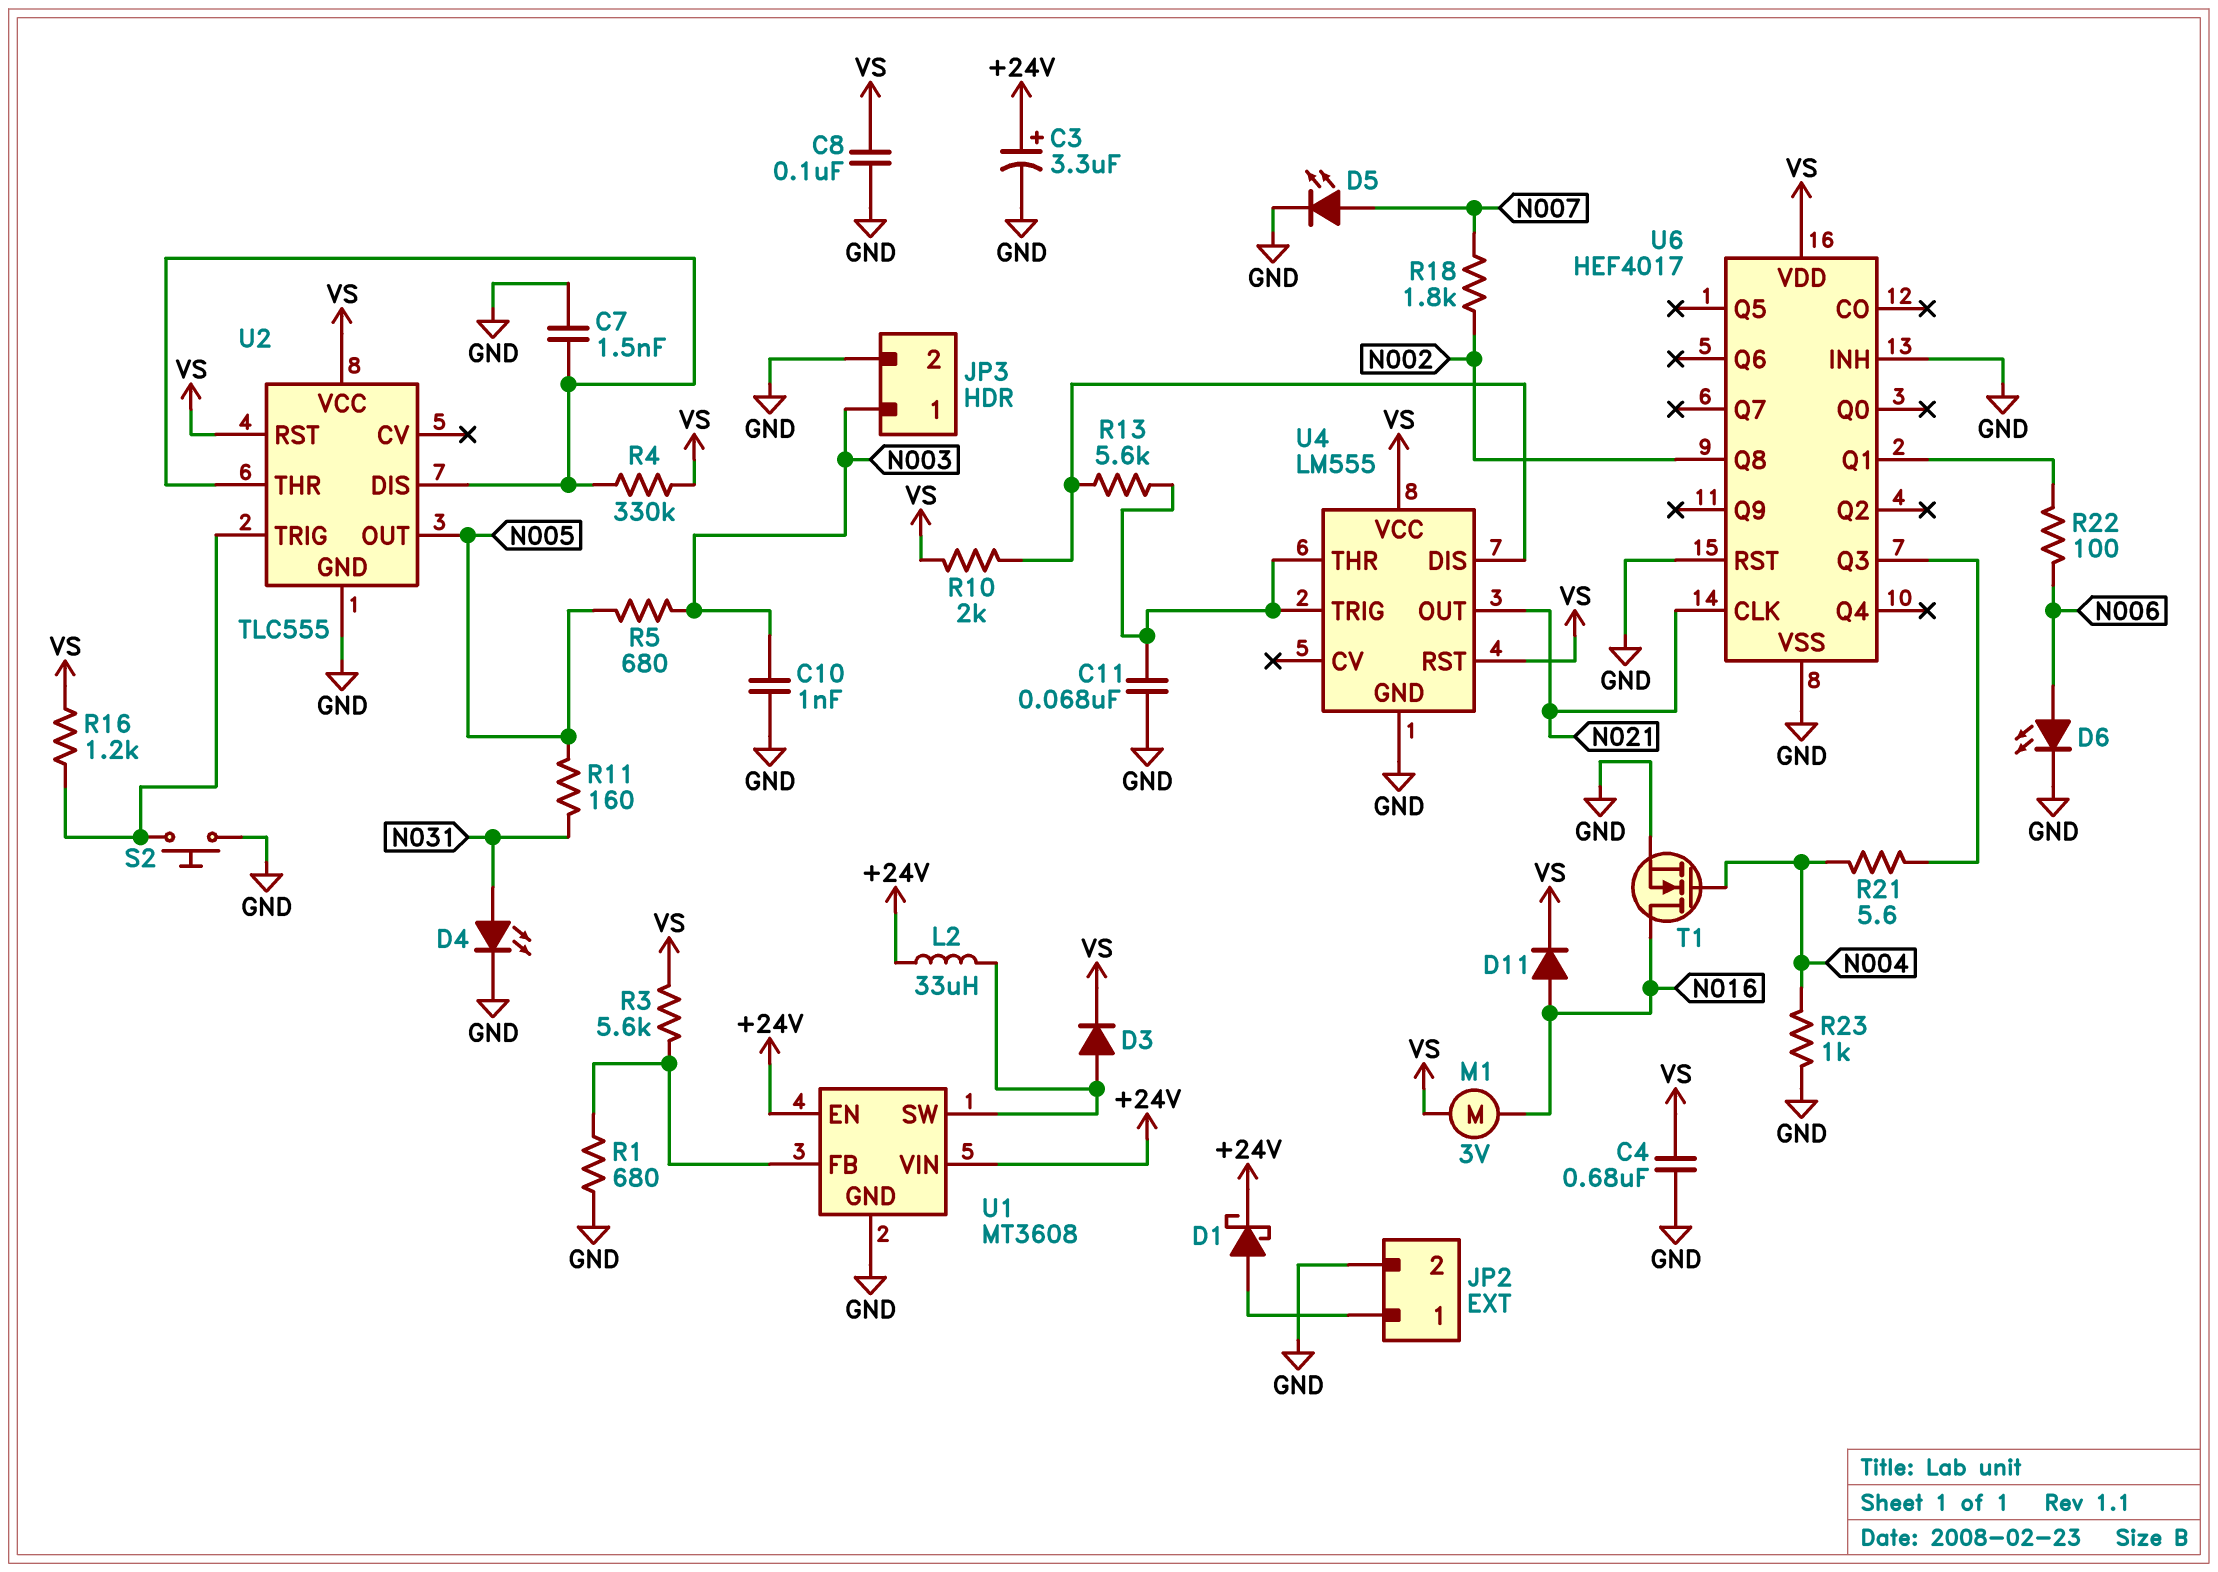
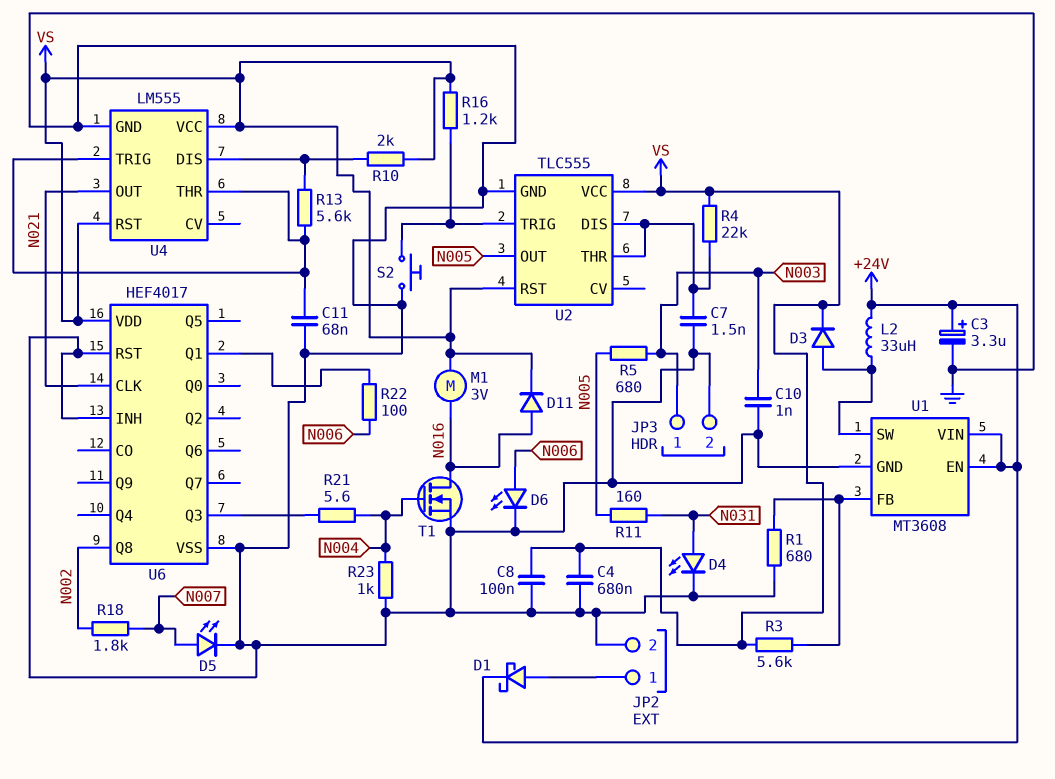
R4: 330k (U2/DIS, VS) -> 22k (U2/DIS, VS)

